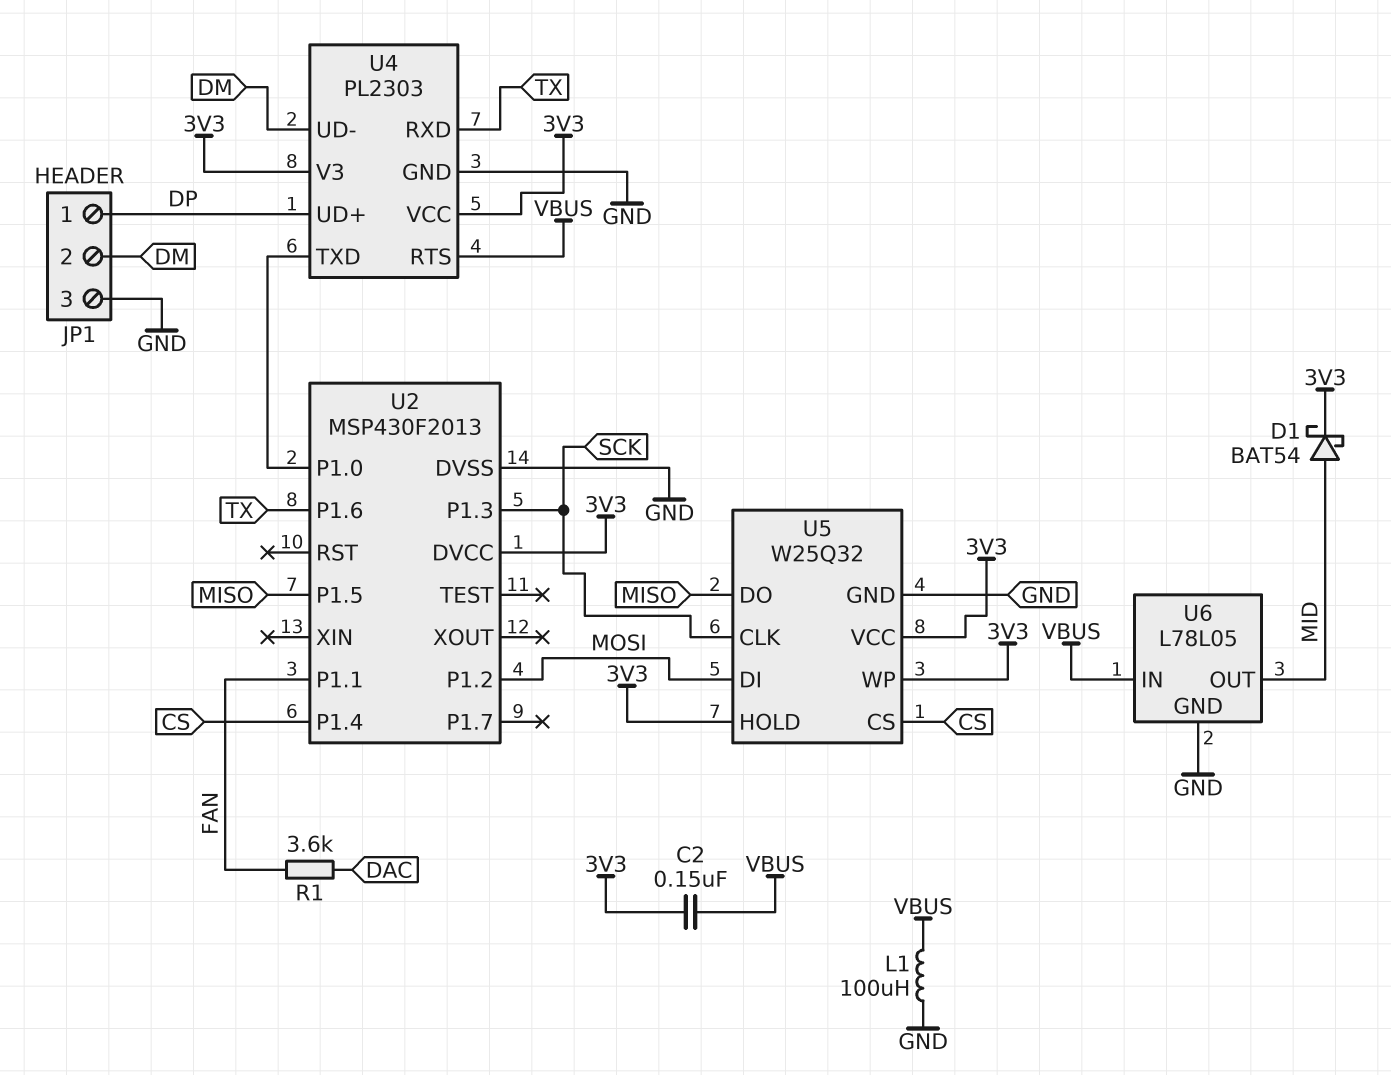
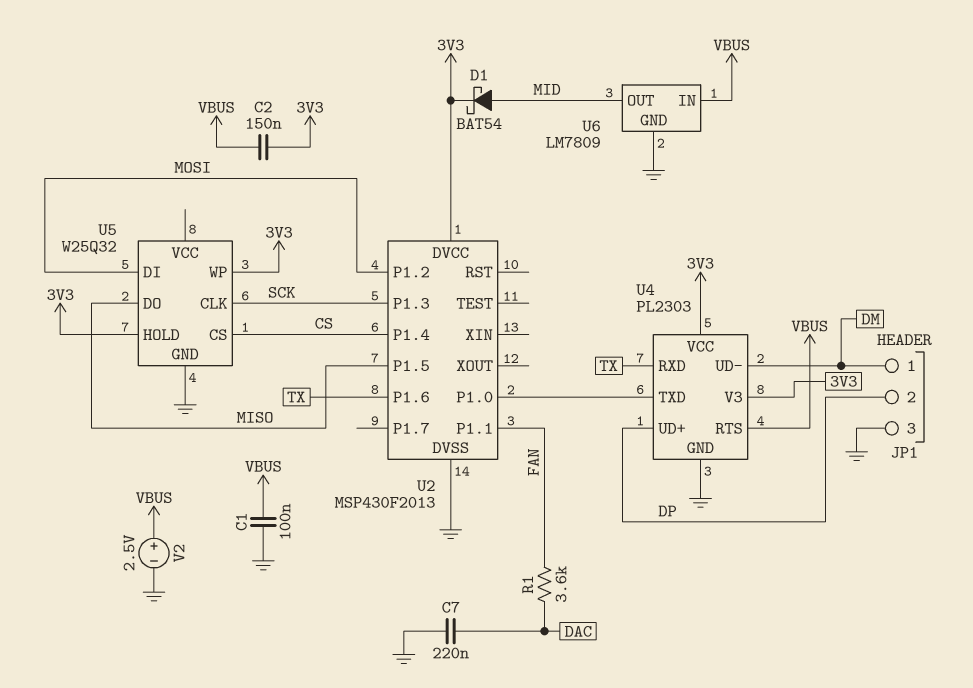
C1: none -> 100nF (GND, VBUS)
C7: none -> 220nF (DAC, GND)
JP1 pin 1: DP -> DM
JP1 pin 2: DM -> DP
L1: 100uH (GND, VBUS) -> none
U5 pin VCC: 3V3 -> none
U6: L78L05 -> LM7809
V2: none -> 2.5V (plus VBUS, minus GND)

